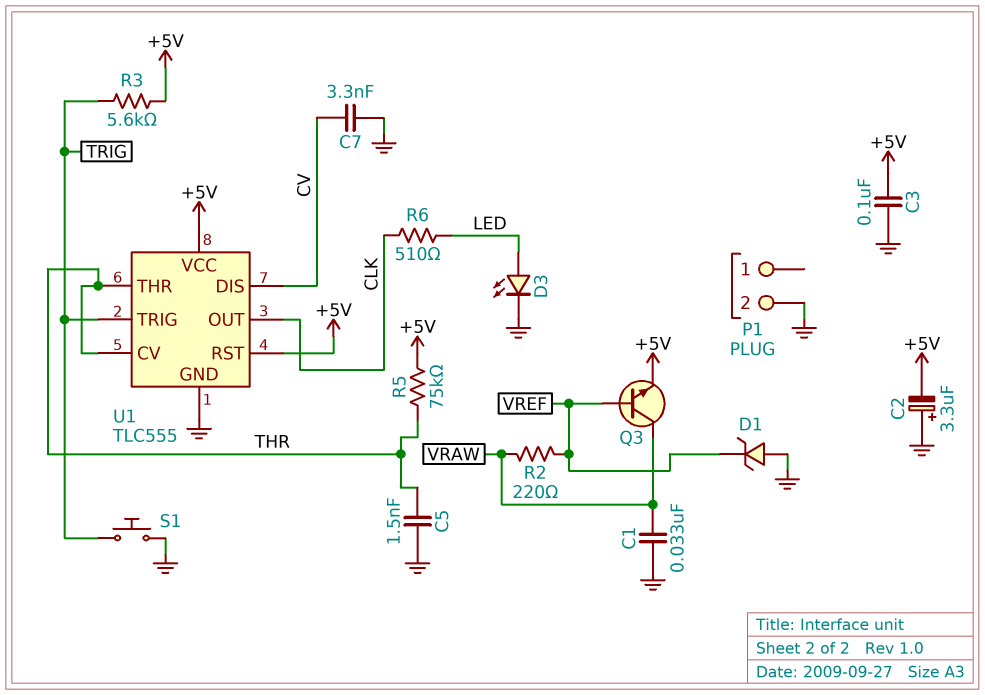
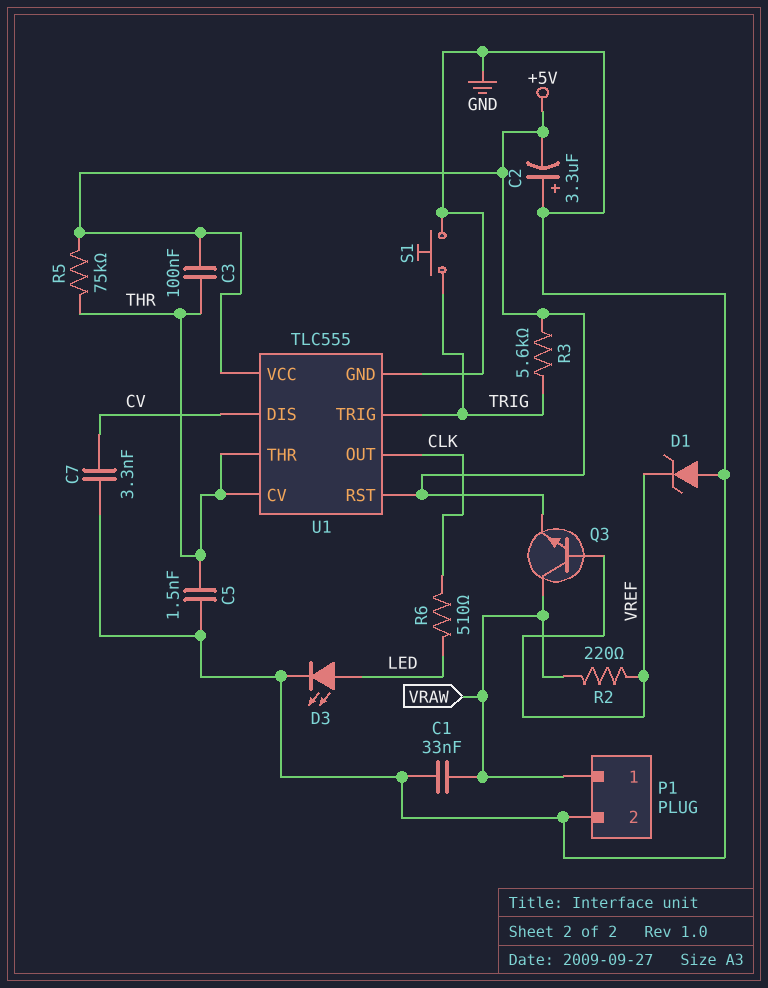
C3: 100nF (+5V, GND) -> 100nF (+5V, THR)
P1 pin 1: none -> VRAW

